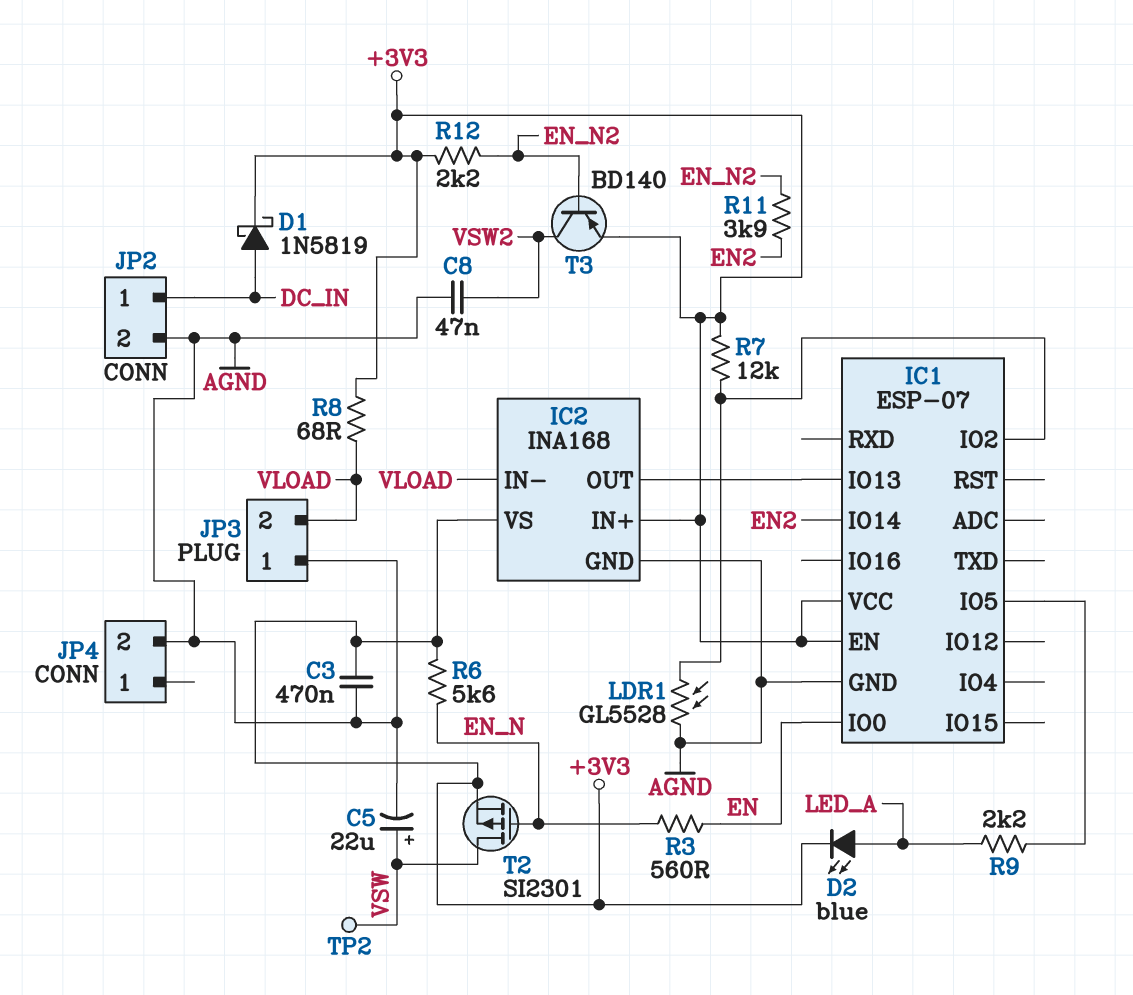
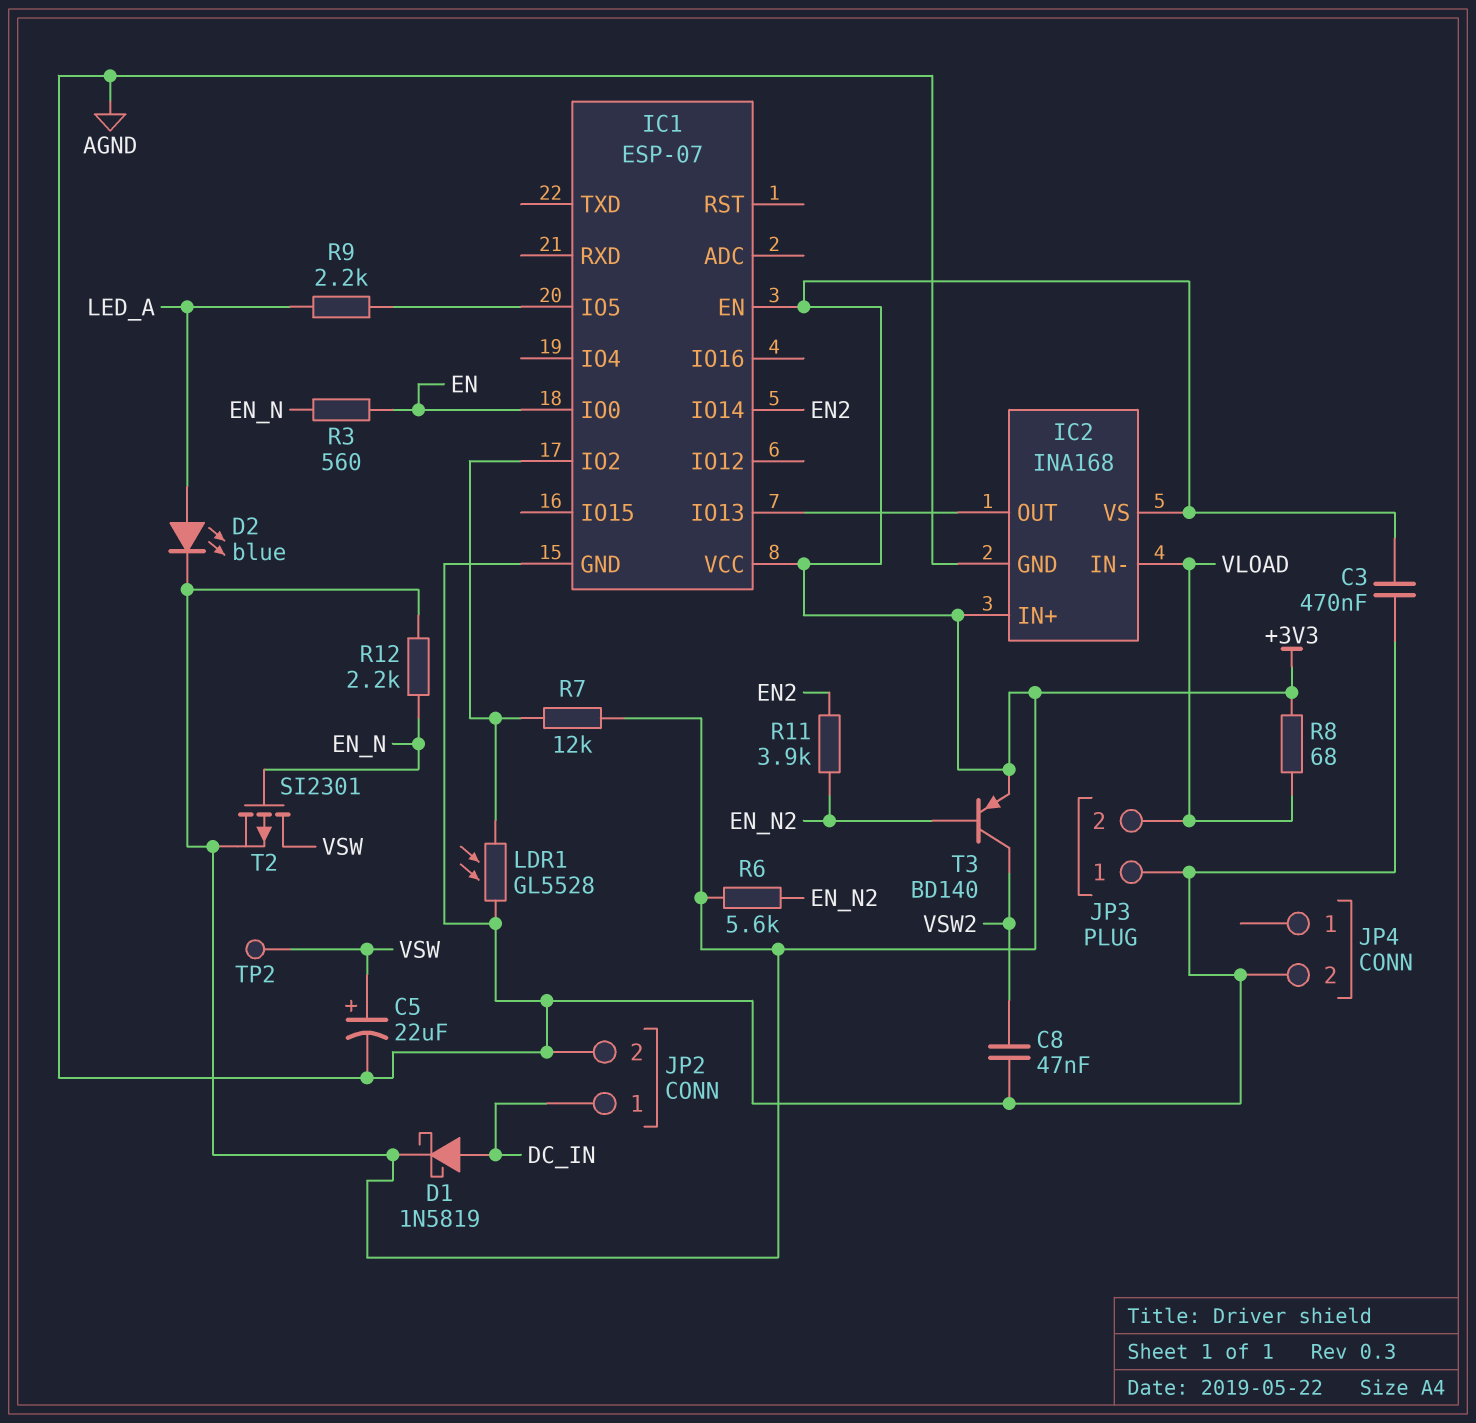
R6: 5.6k (+3V3, EN_N) -> 5.6k (+3V3, EN_N2)
R12: 2.2k (+3V3, EN_N2) -> 2.2k (+3V3, EN_N)

